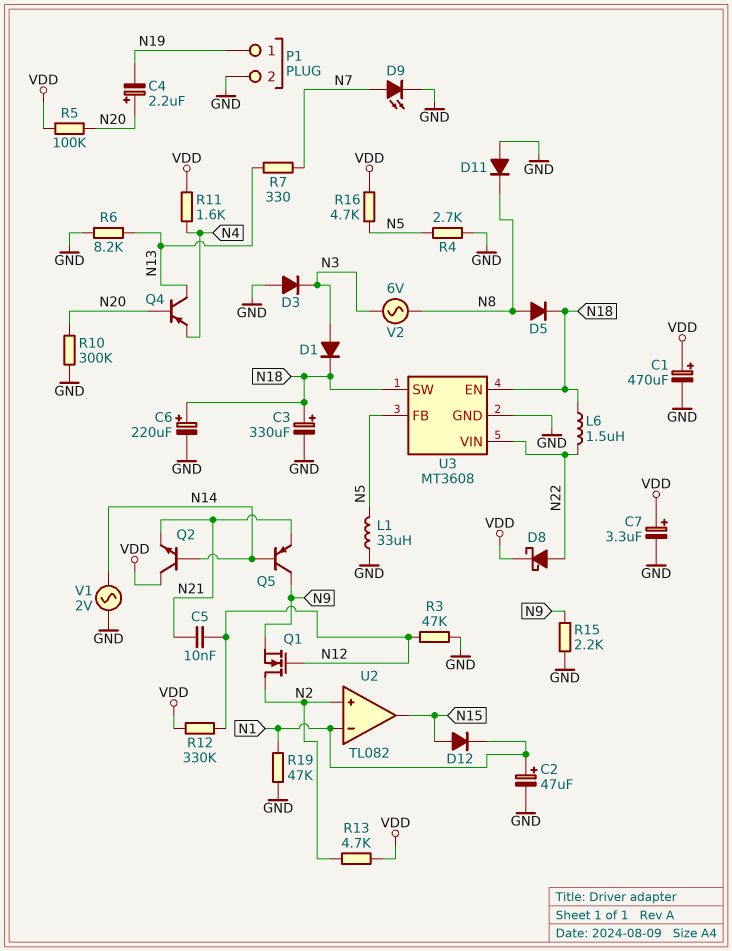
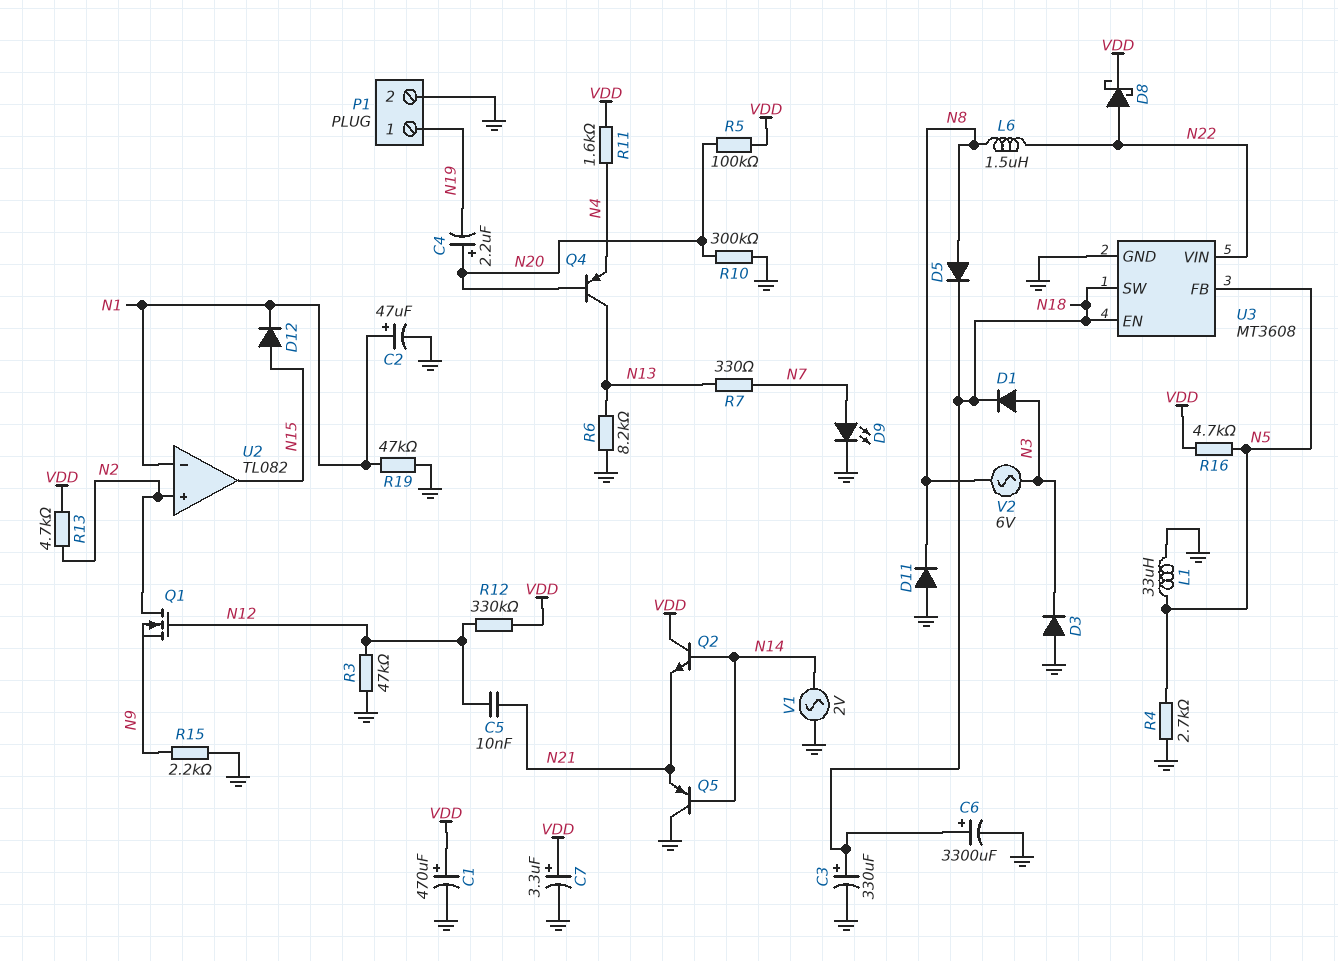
C6: 220uF (plus N18, minus GND) -> 3300uF (plus N18, minus GND)
L6: 1.5uH (N18, N22) -> 1.5uH (N8, N22)
Q5: PNP (B N14, C N9, E N21) -> PNP (B N14, C GND, E N21)

